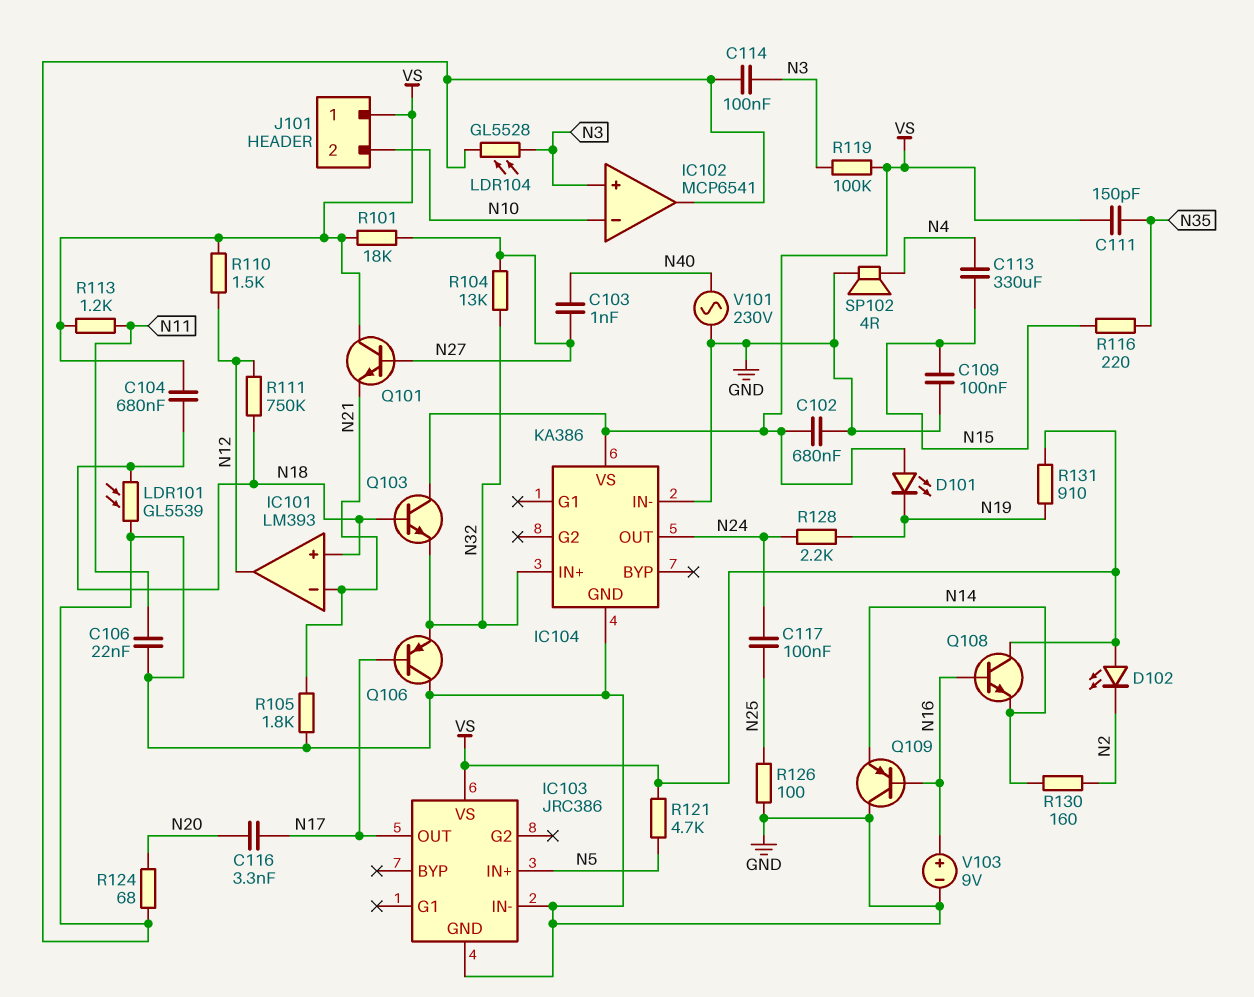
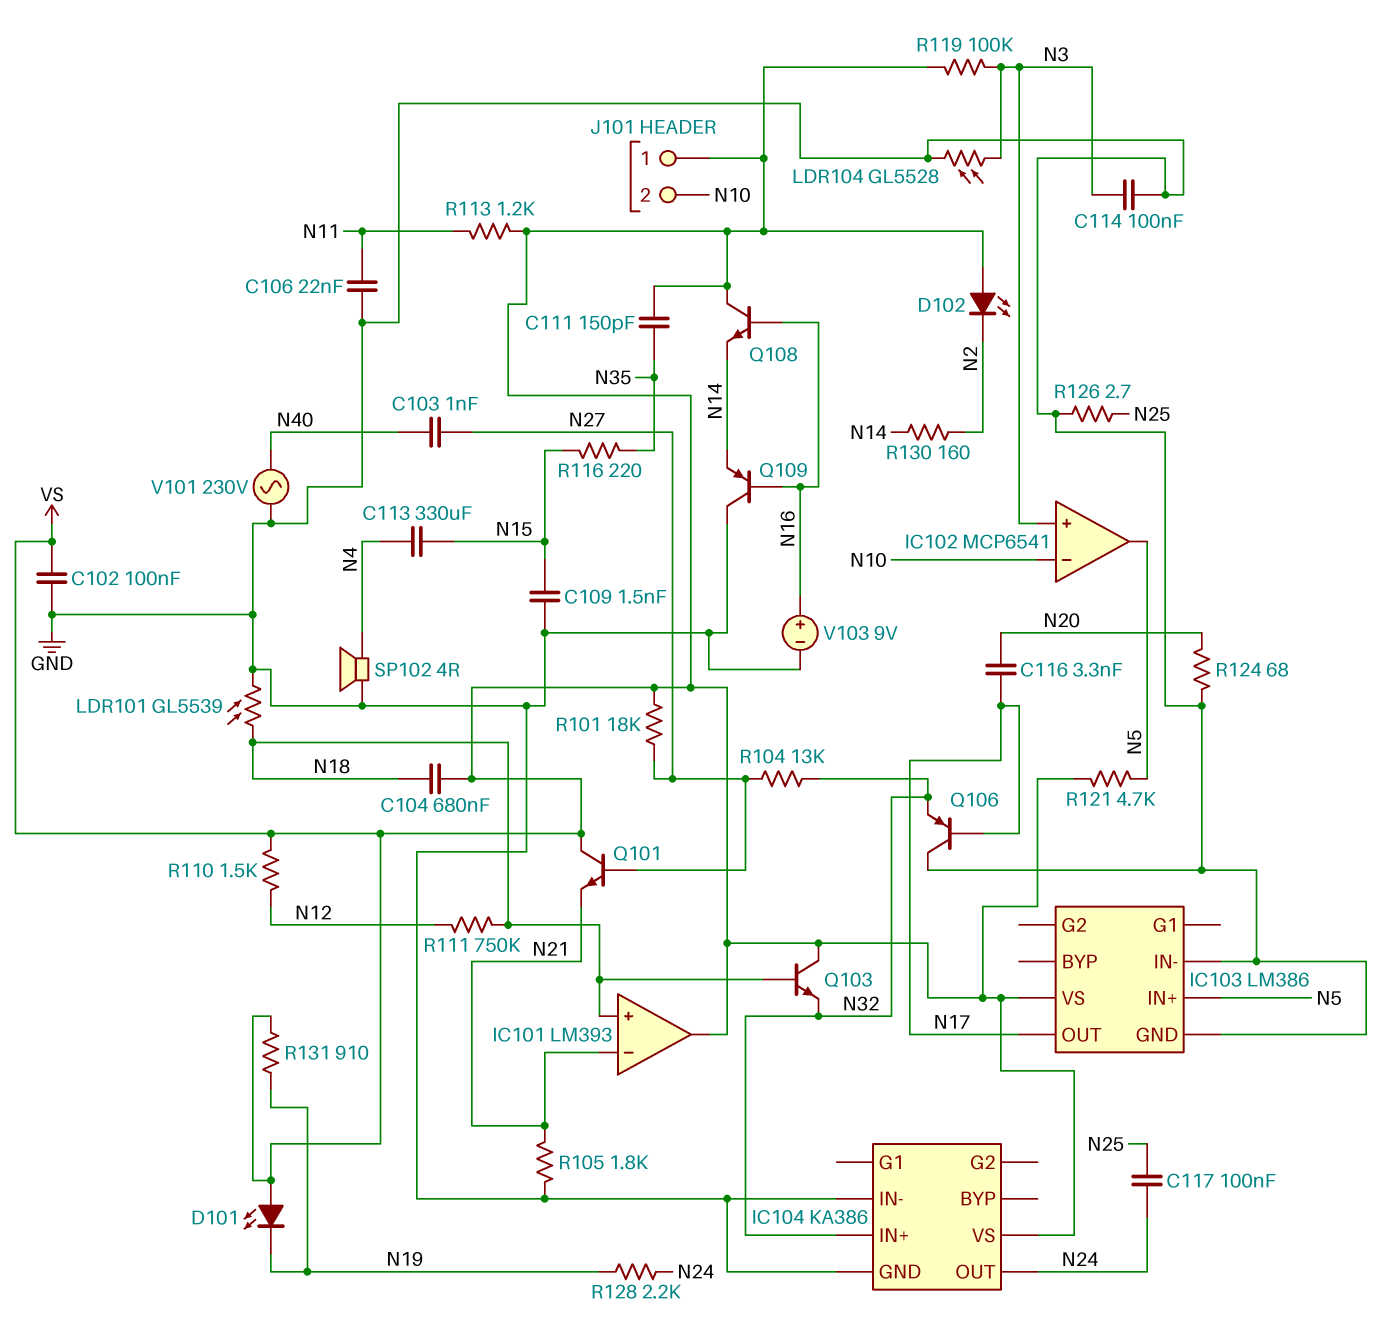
C102: 680nF (GND, VS) -> 100nF (GND, VS)
C109: 100nF (GND, N15) -> 1.5nF (GND, N15)
IC101 pin out: N12 -> VS
IC102 pin out: GND -> N5
IC103: JRC386 -> LM386
R126: 100 (GND, N25) -> 2.7 (GND, N25)

